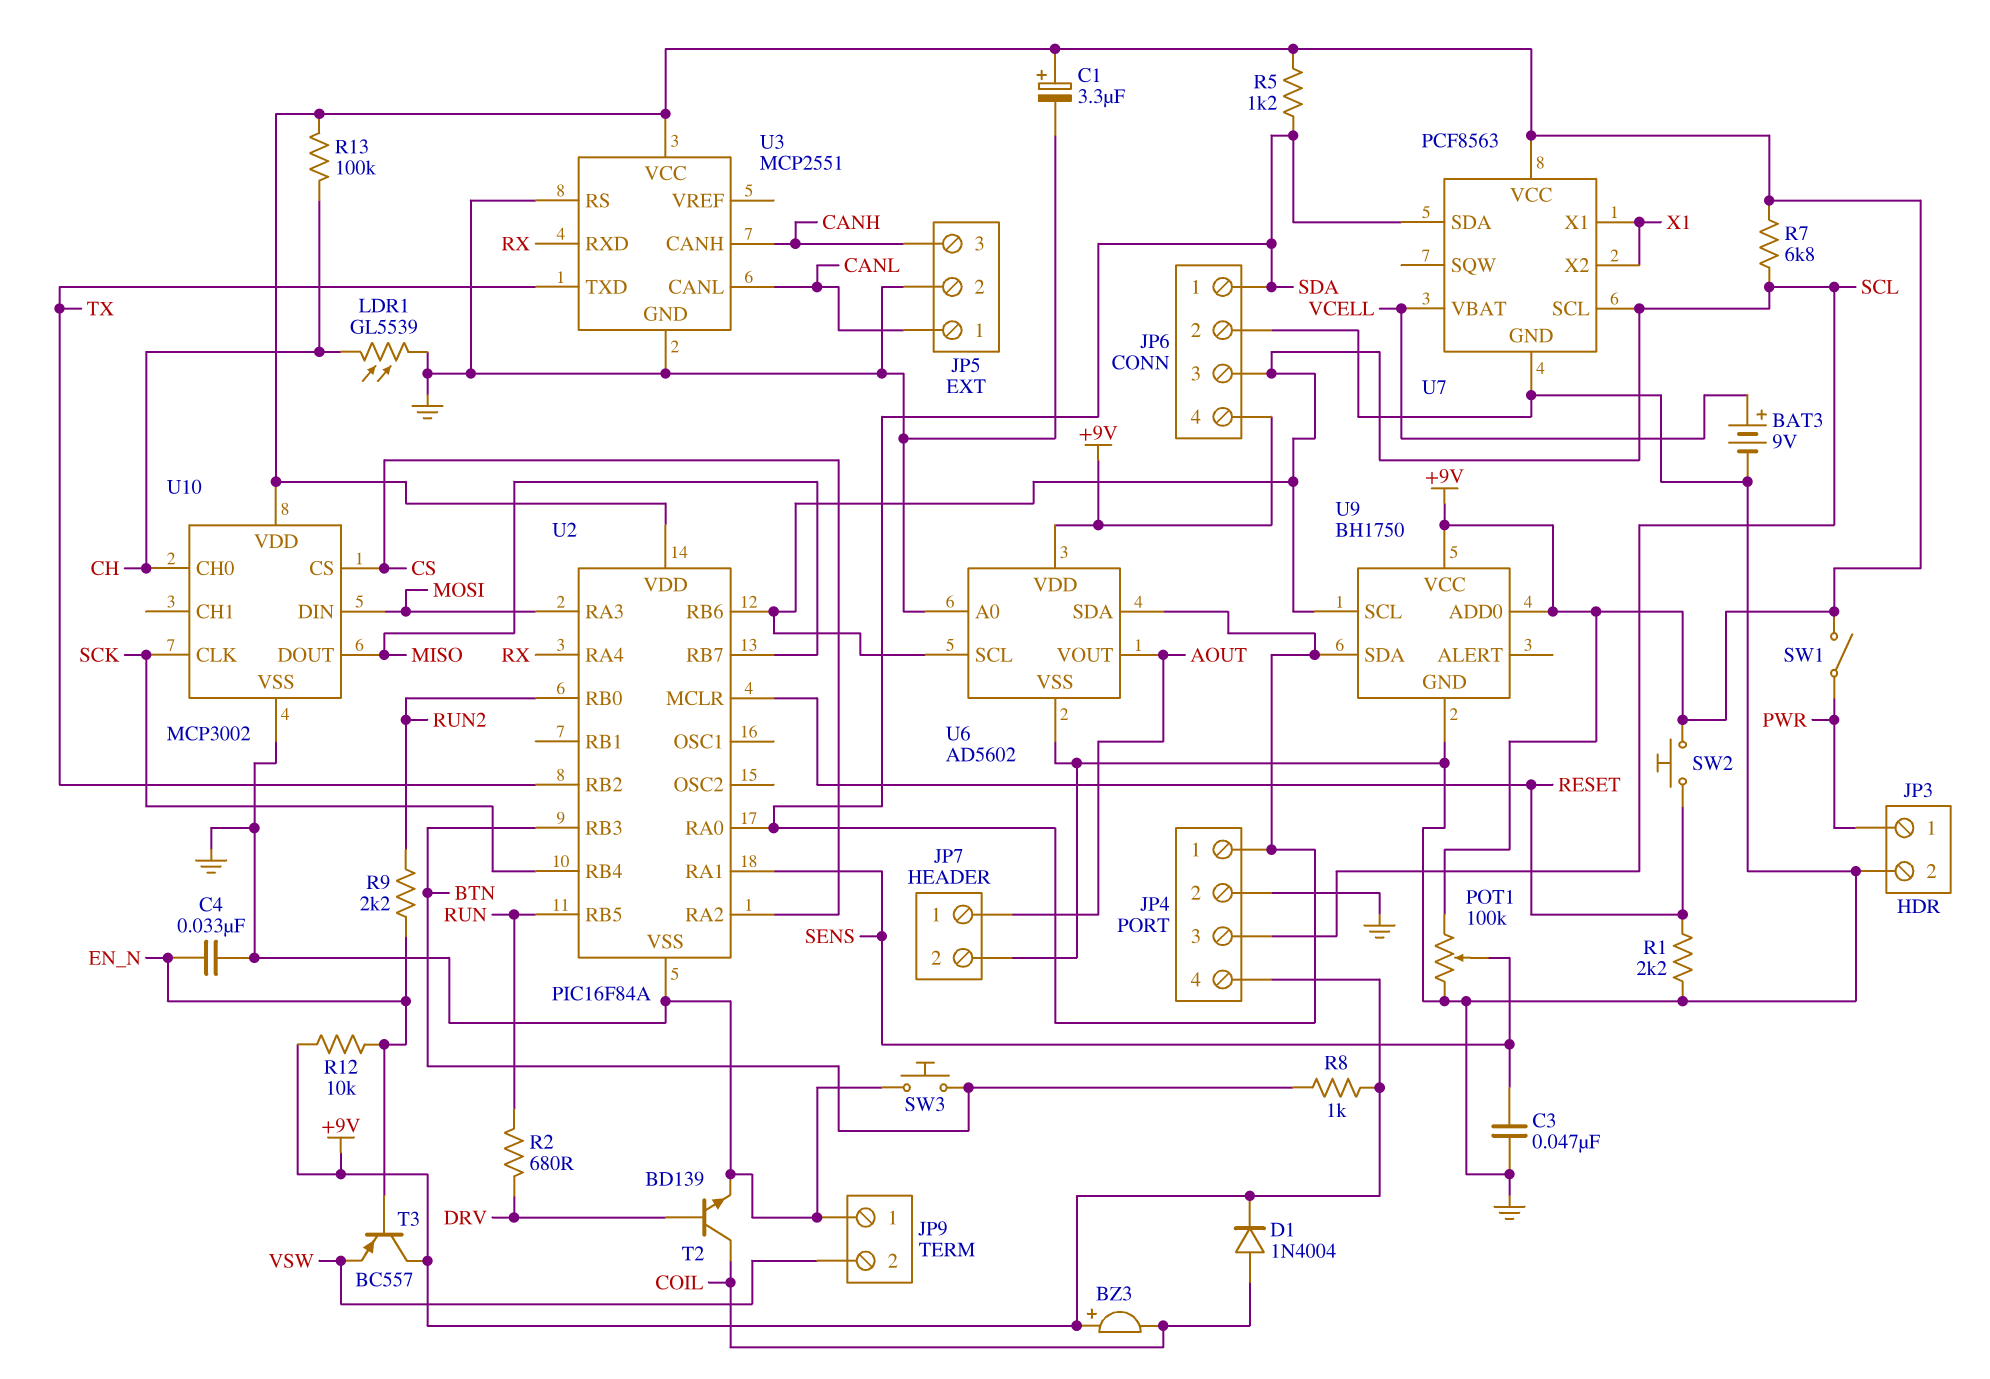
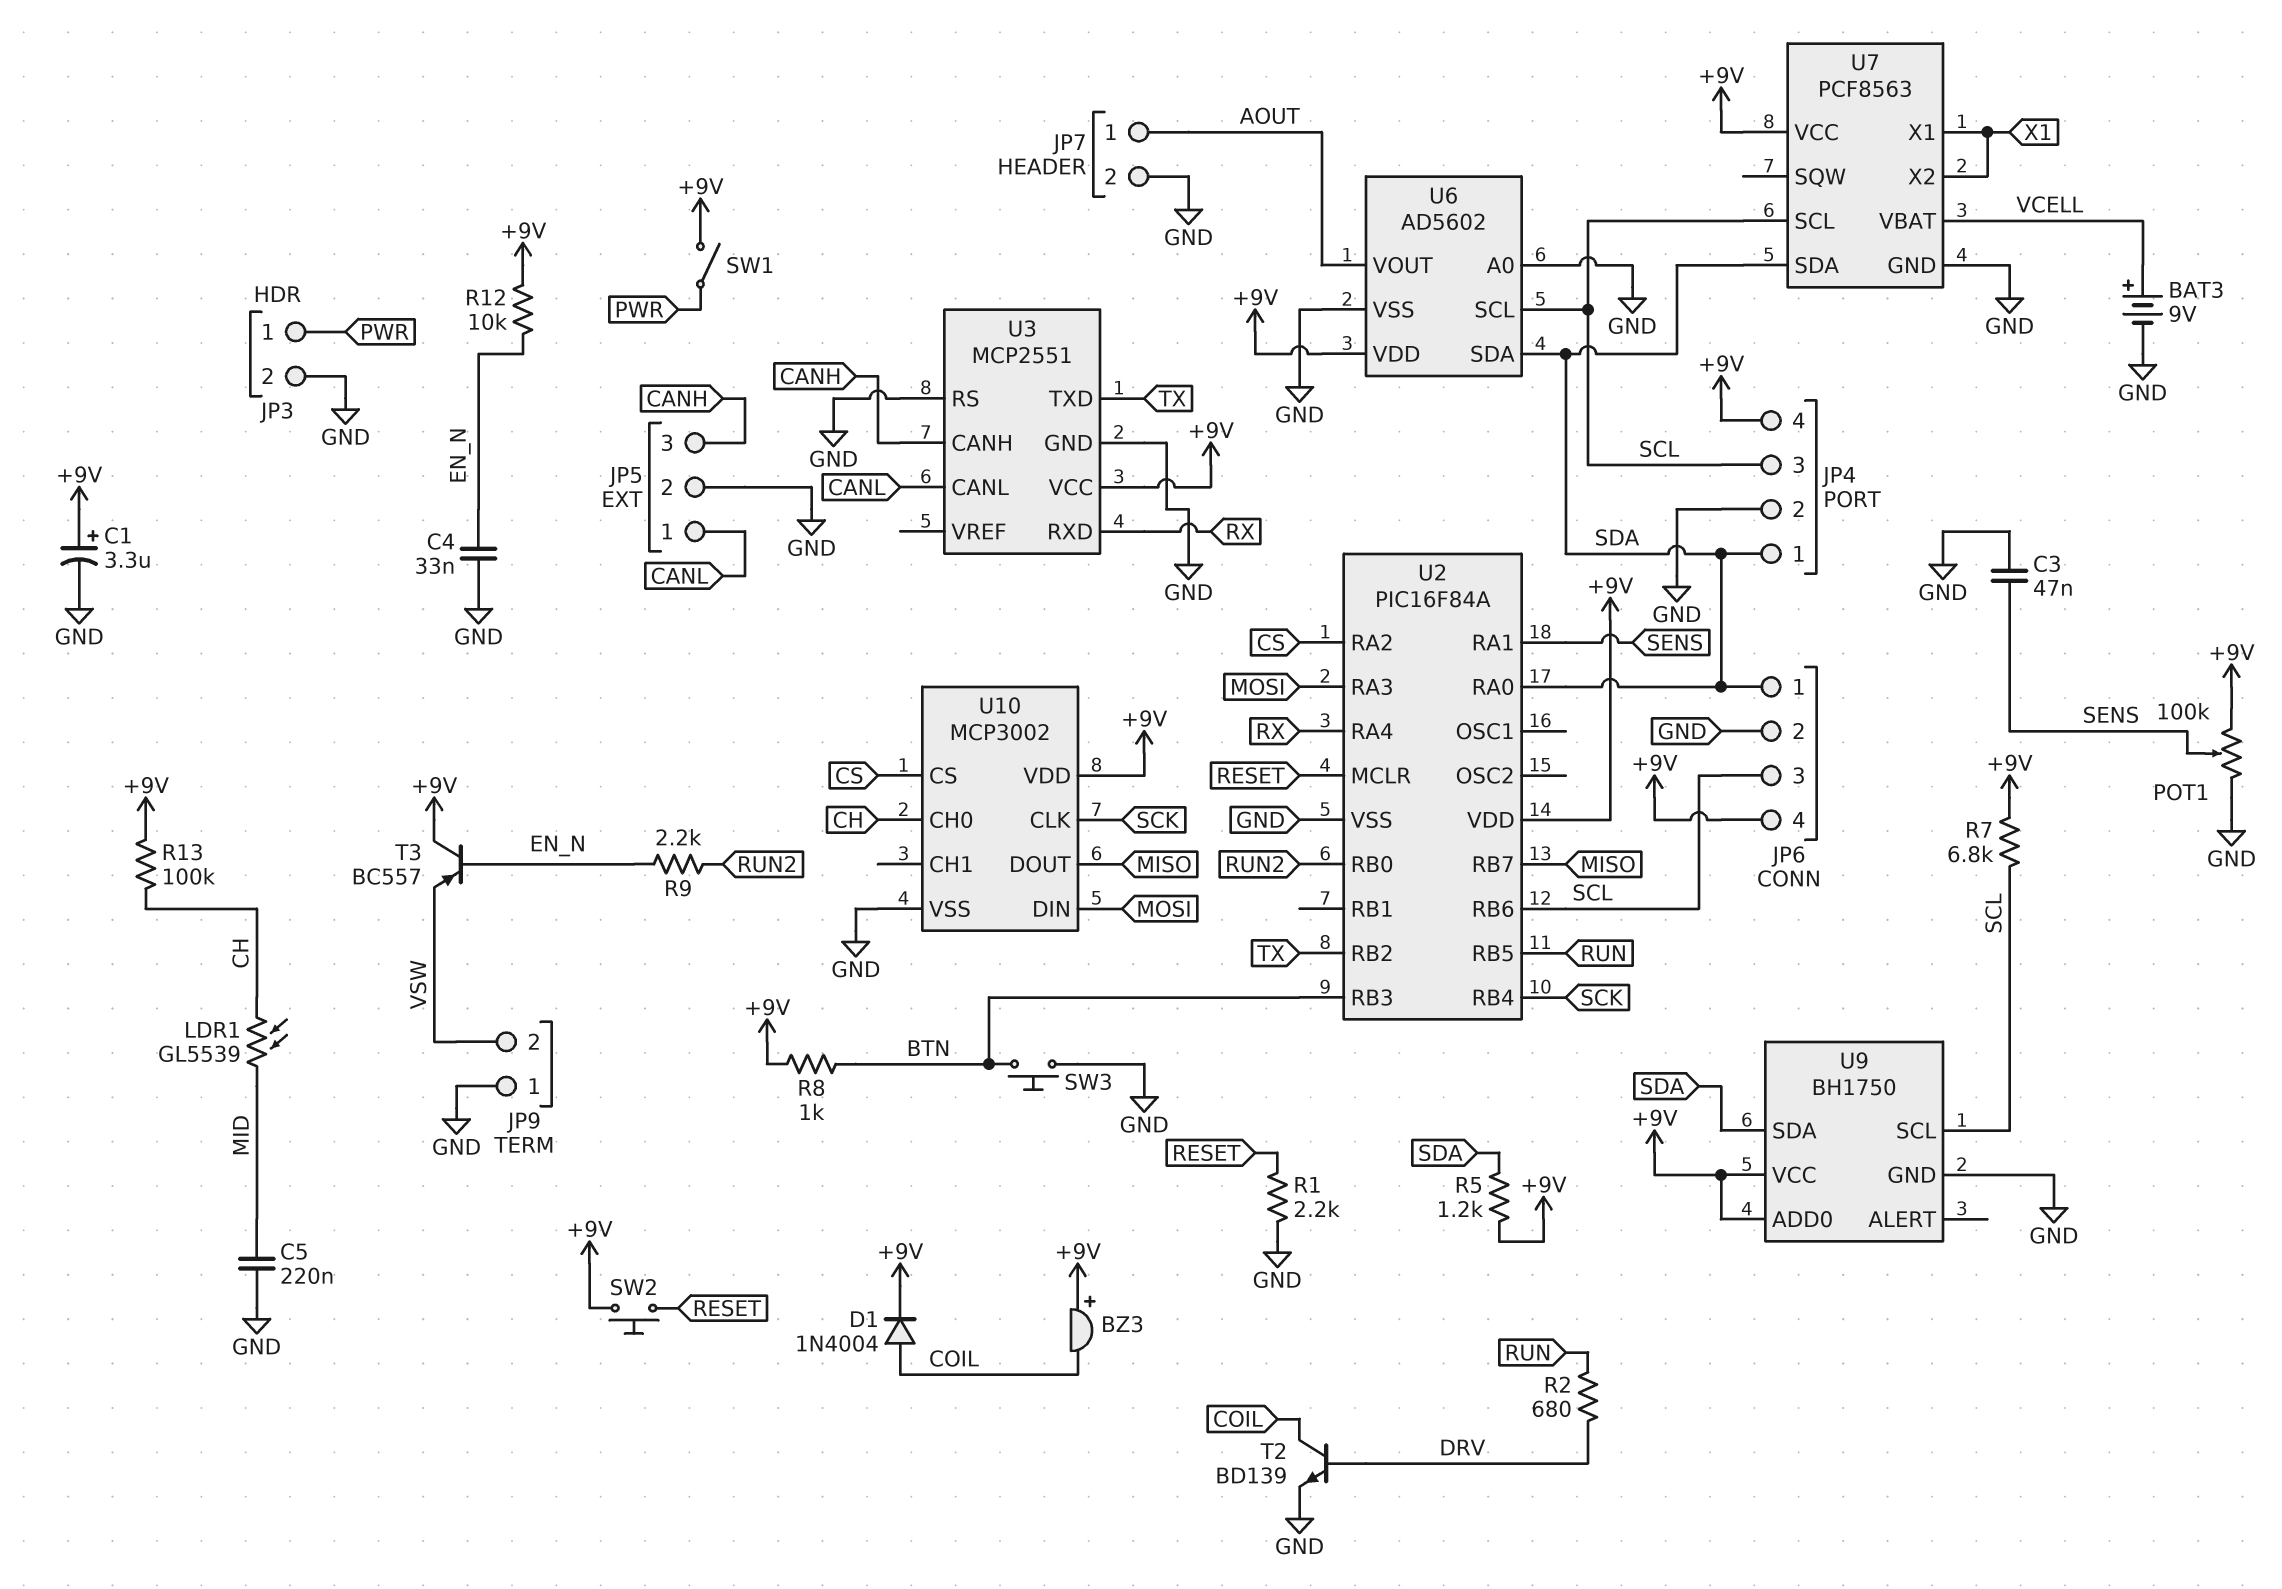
C5: none -> 220nF (GND, MID)
LDR1: GL5539 (CH, GND) -> GL5539 (CH, MID)

